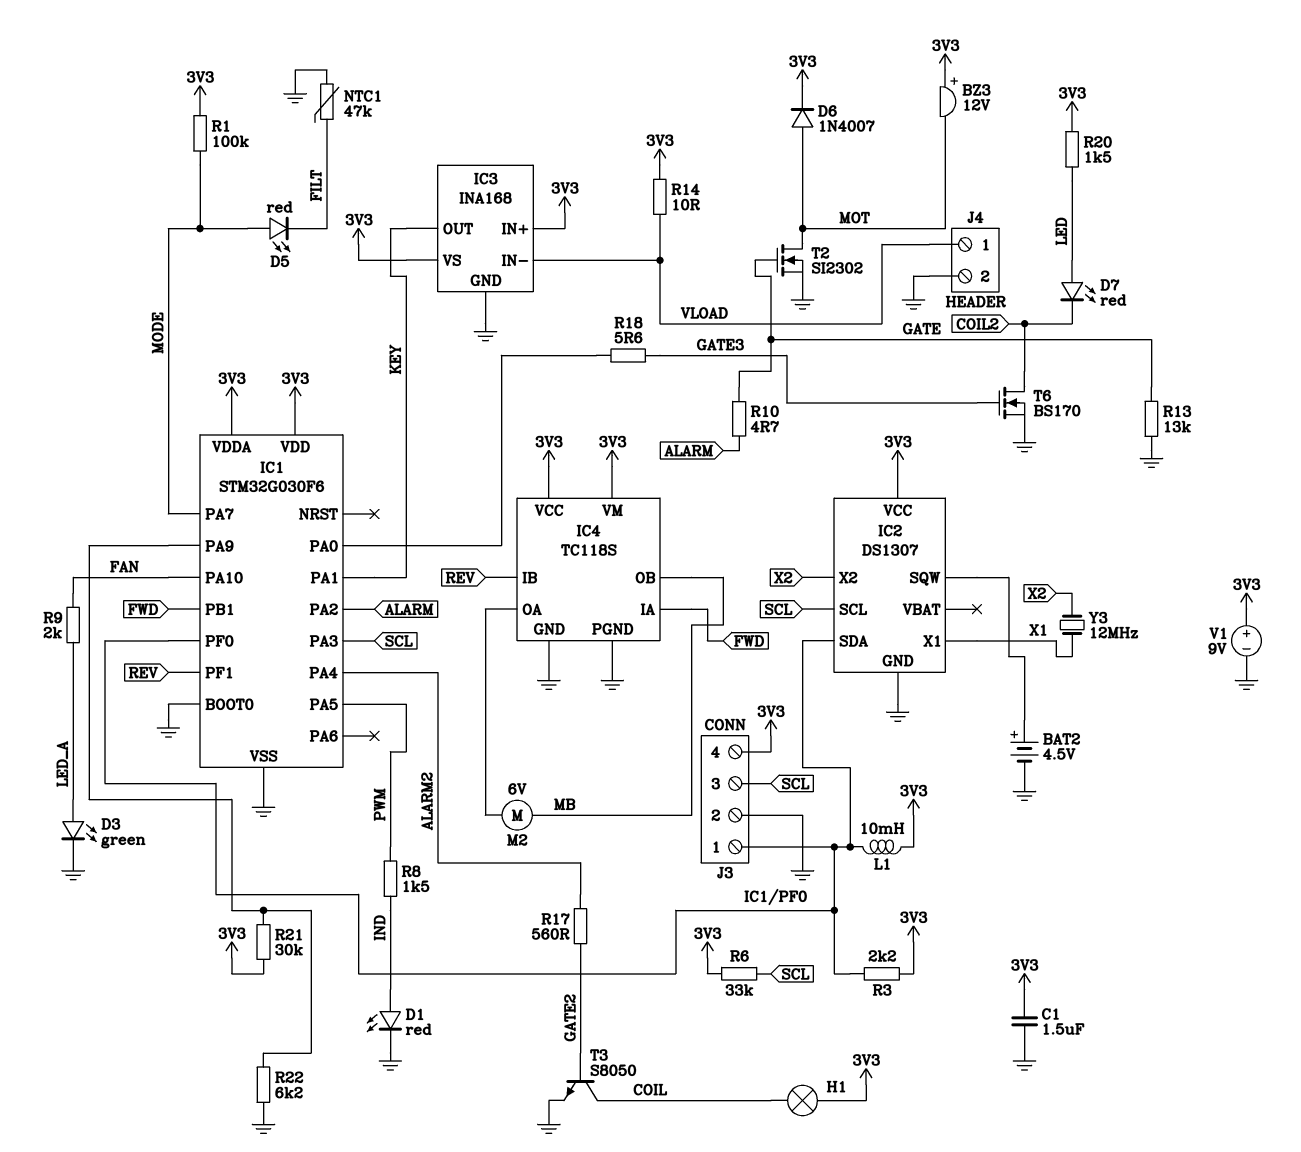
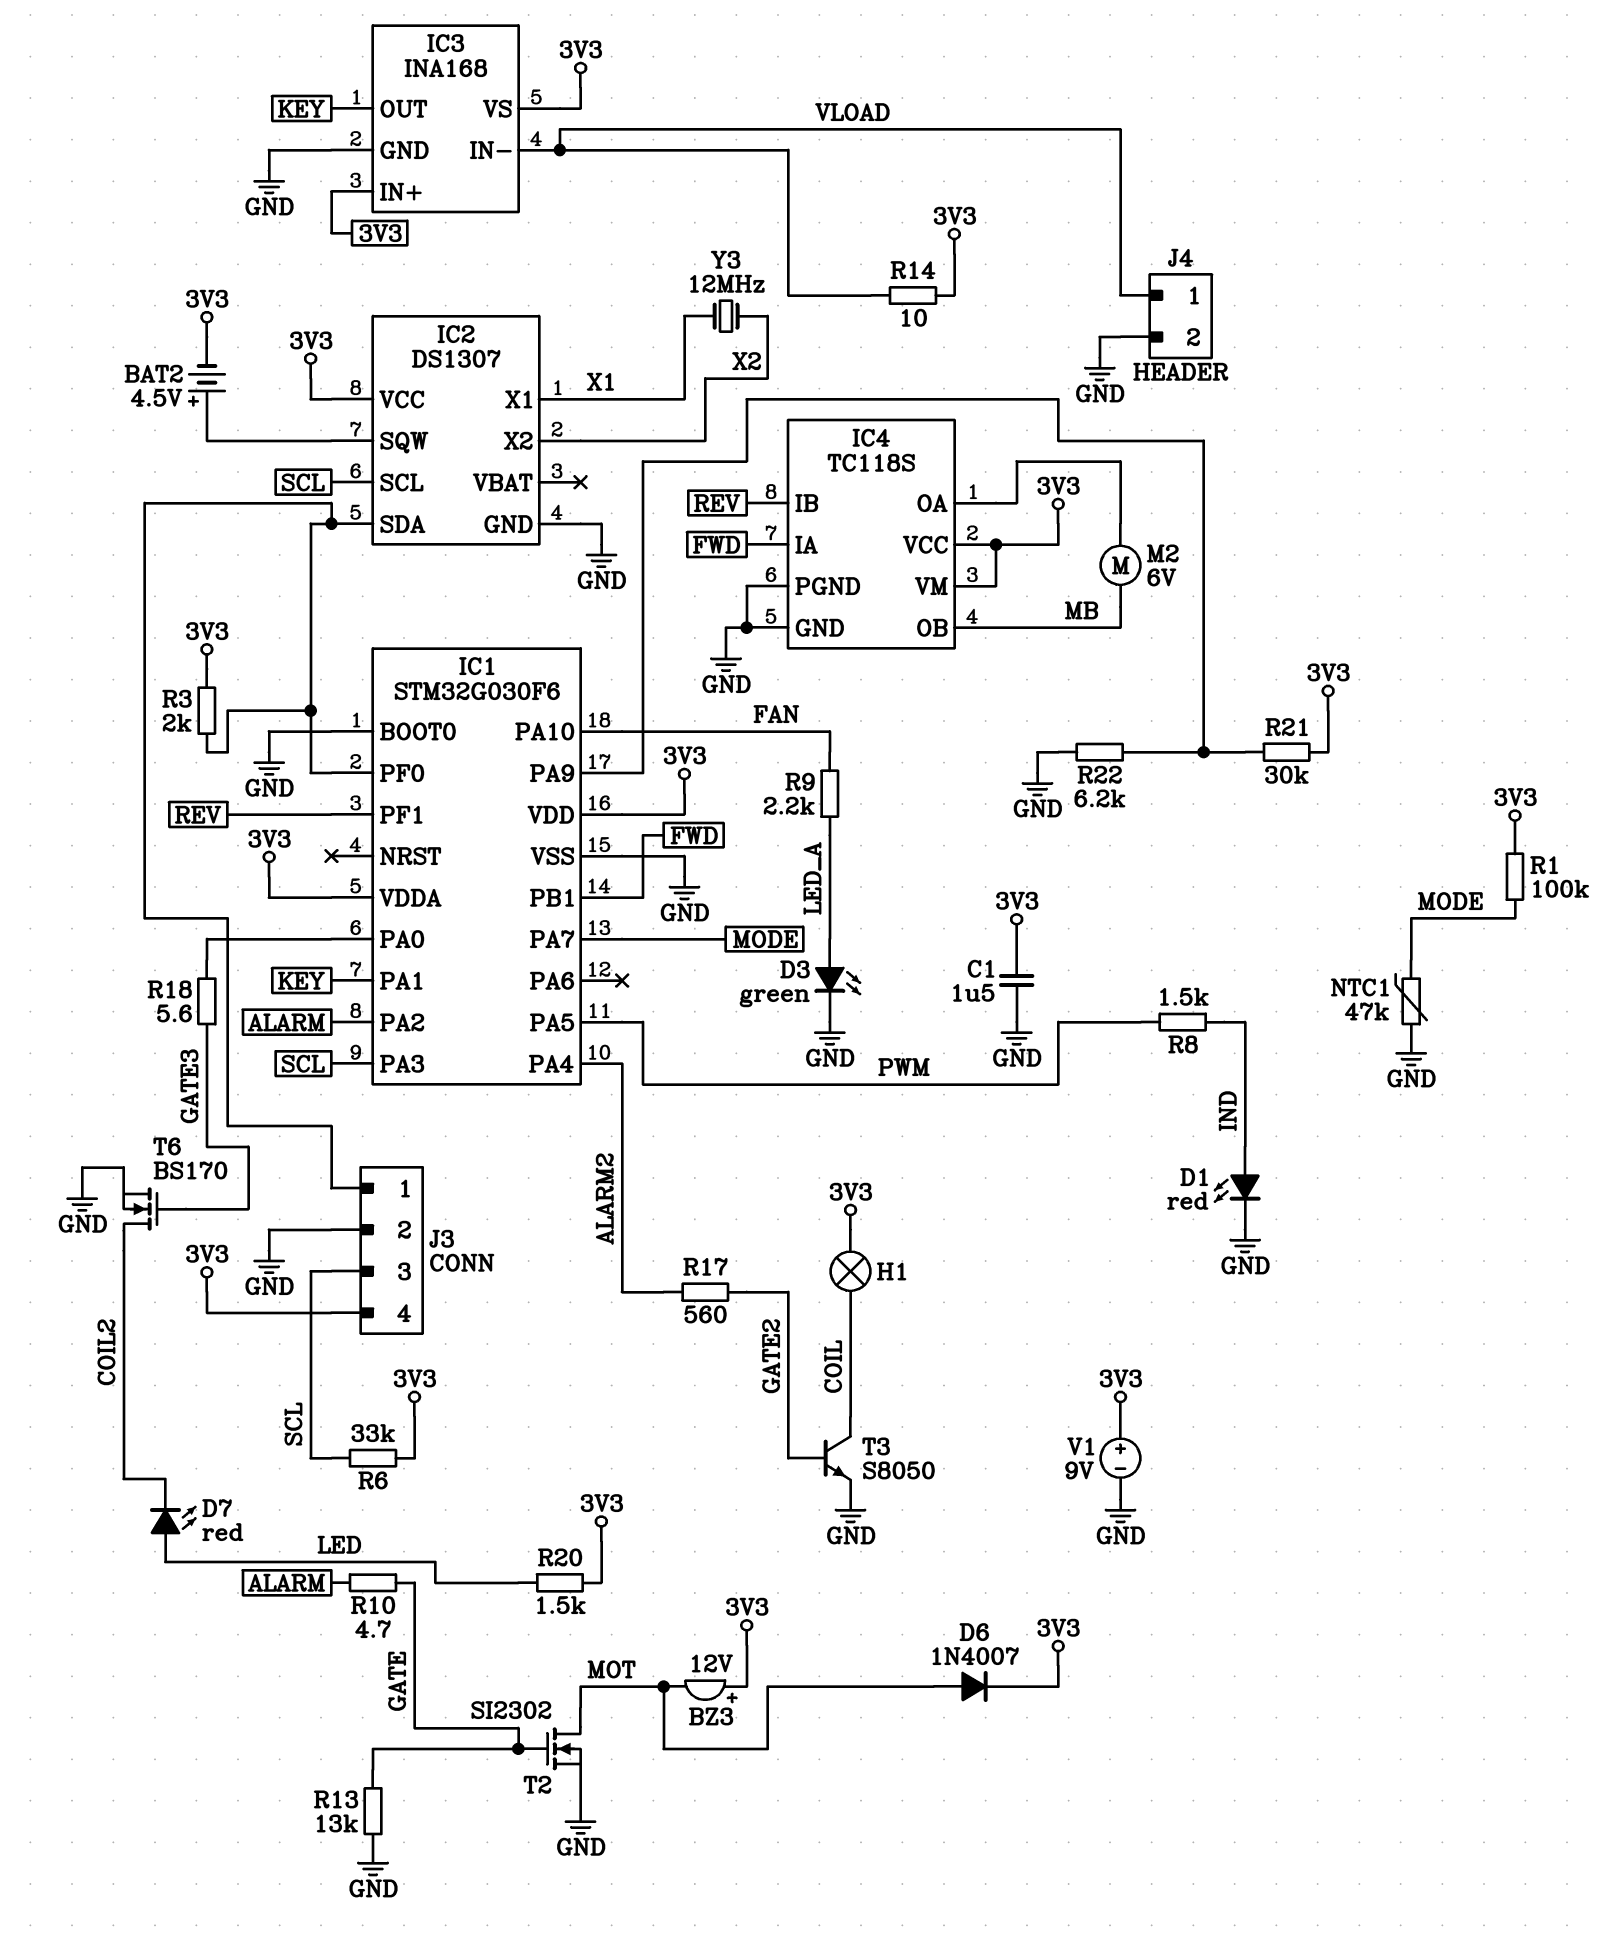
BAT2: 4.5V (plus IC2/SQW, minus GND) -> 4.5V (plus IC2/SQW, minus 3V3)
D5: LED red (A MODE, K FILT) -> none
L1: 10mH (3V3, IC1/PF0) -> none
NTC1: 47k (FILT, GND) -> 47k (GND, MODE)
R3: 2.2k (3V3, IC1/PF0) -> 2k (3V3, IC1/PF0)
R9: 2k (FAN, LED_A) -> 2.2k (FAN, LED_A)

